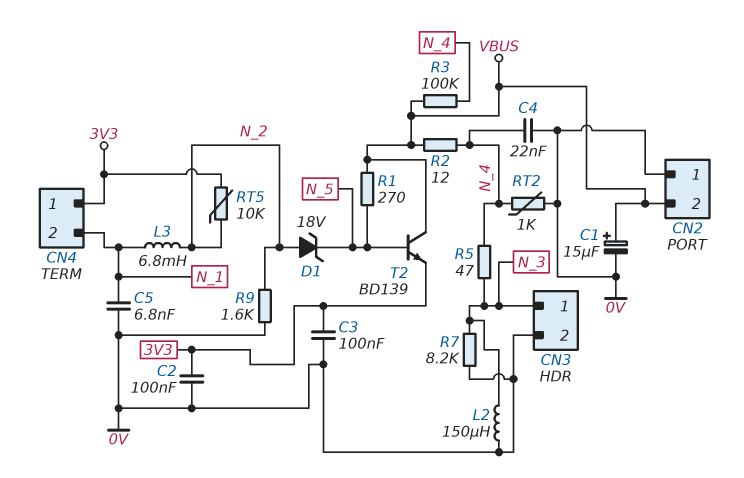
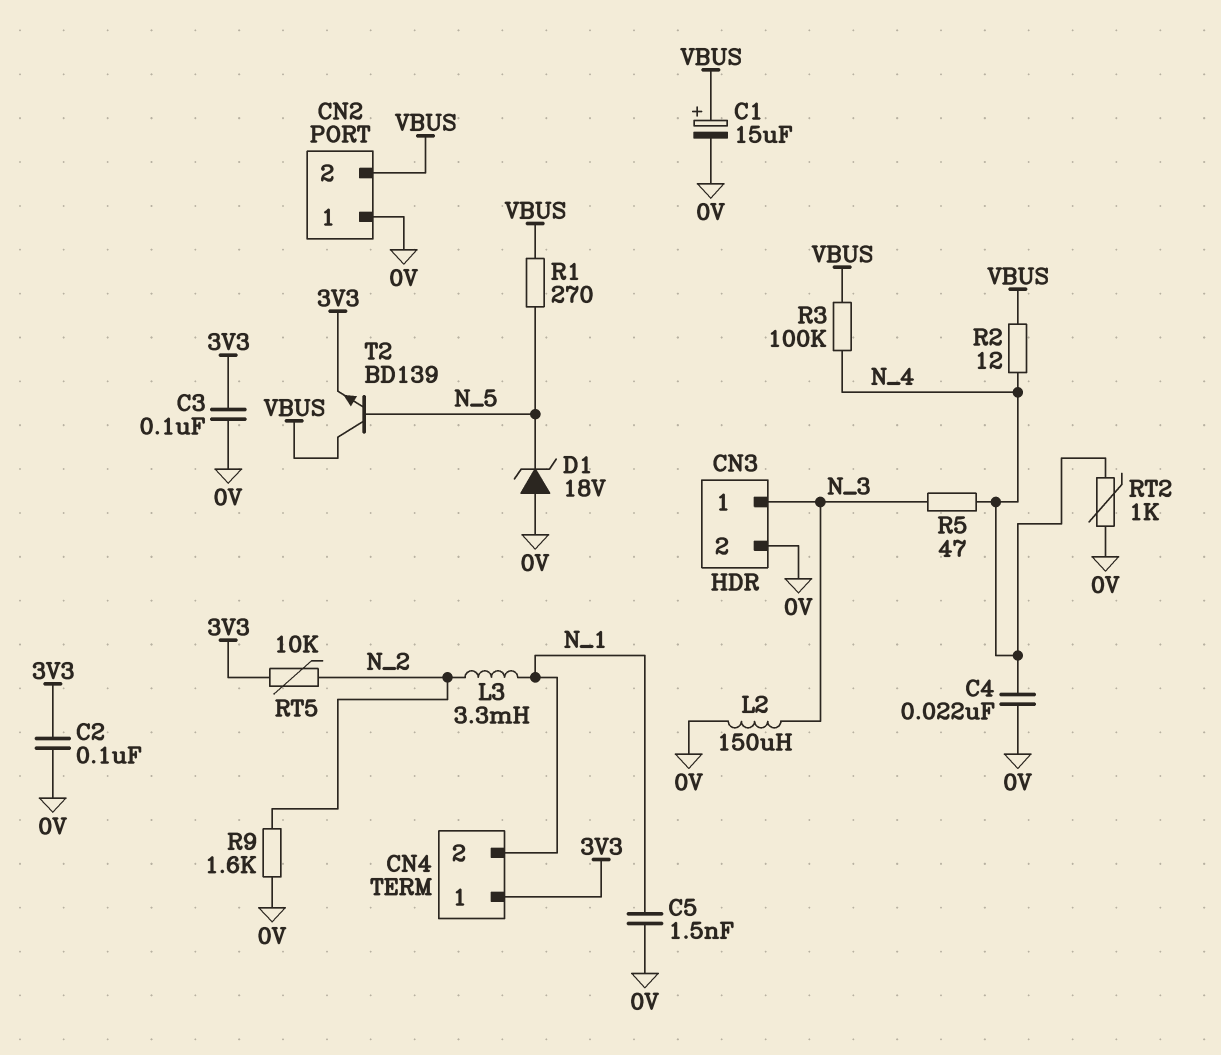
C5: 6.8nF (0V, N_1) -> 1.5nF (0V, N_1)
D1: zener 18V (A N_2, K N_5) -> zener 18V (A 0V, K N_5)
L3: 6.8mH (N_1, N_2) -> 3.3mH (N_1, N_2)
R7: 8.2k (0V, N_3) -> none

